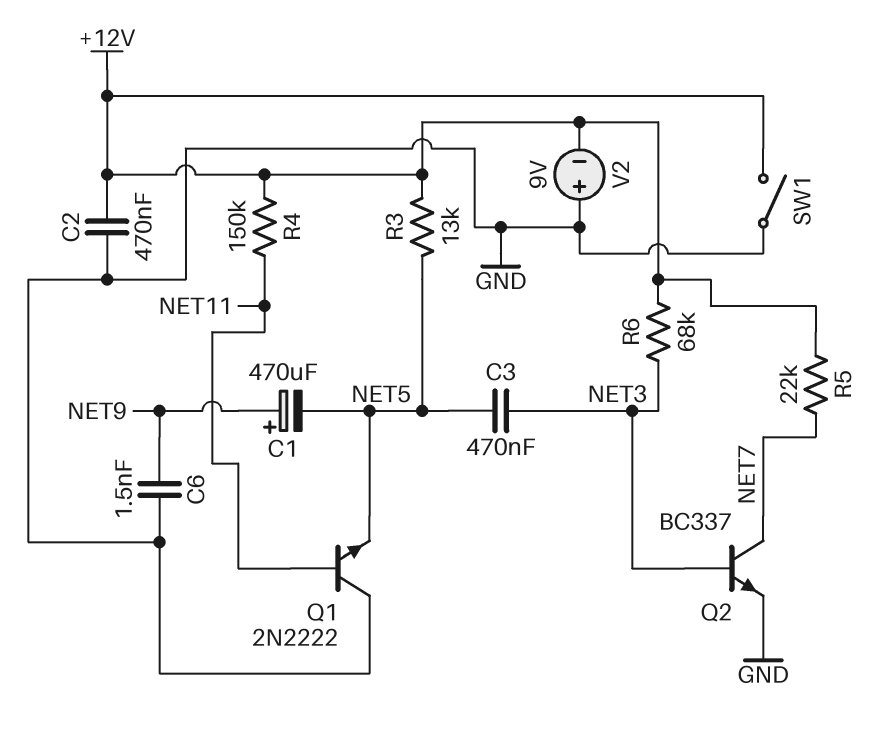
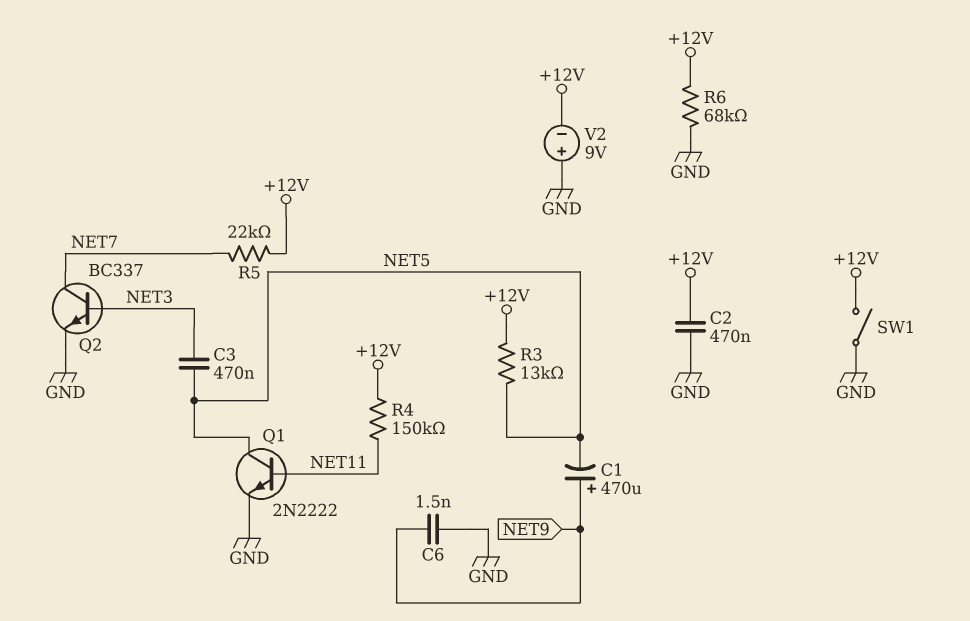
Q1: NPN 2N2222 (B NET11, C GND, E NET5) -> NPN 2N2222 (B NET11, C NET5, E GND)
R6: 68k (+12V, NET3) -> 68k (+12V, GND)

